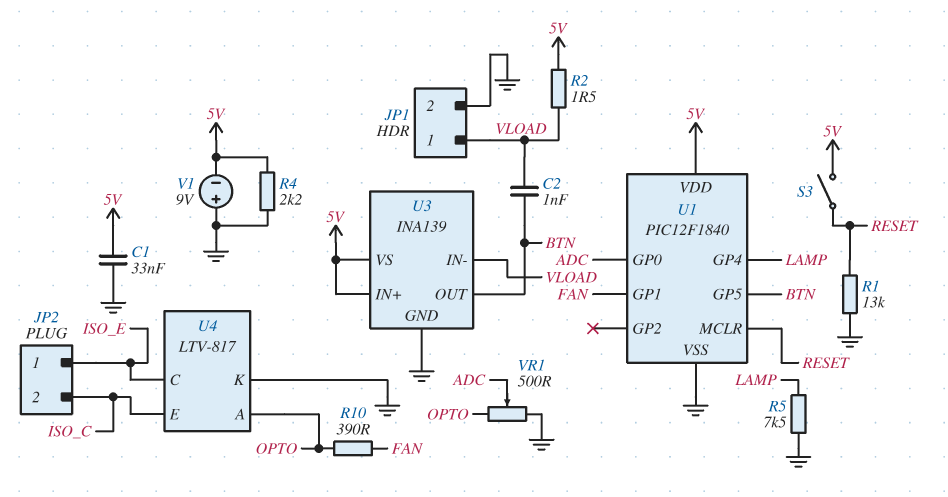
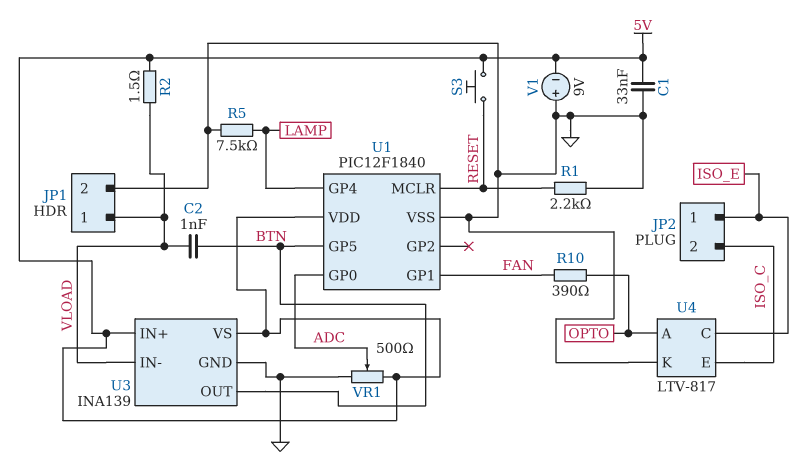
R1: 13k (GND, RESET) -> 2.2k (GND, RESET)
R4: 2.2k (5V, GND) -> none
S3: switch (5V, RESET) -> button (5V, RESET)
VR1: 500 (GND, OPTO, wiper ADC) -> 500 (5V, GND, wiper ADC)

